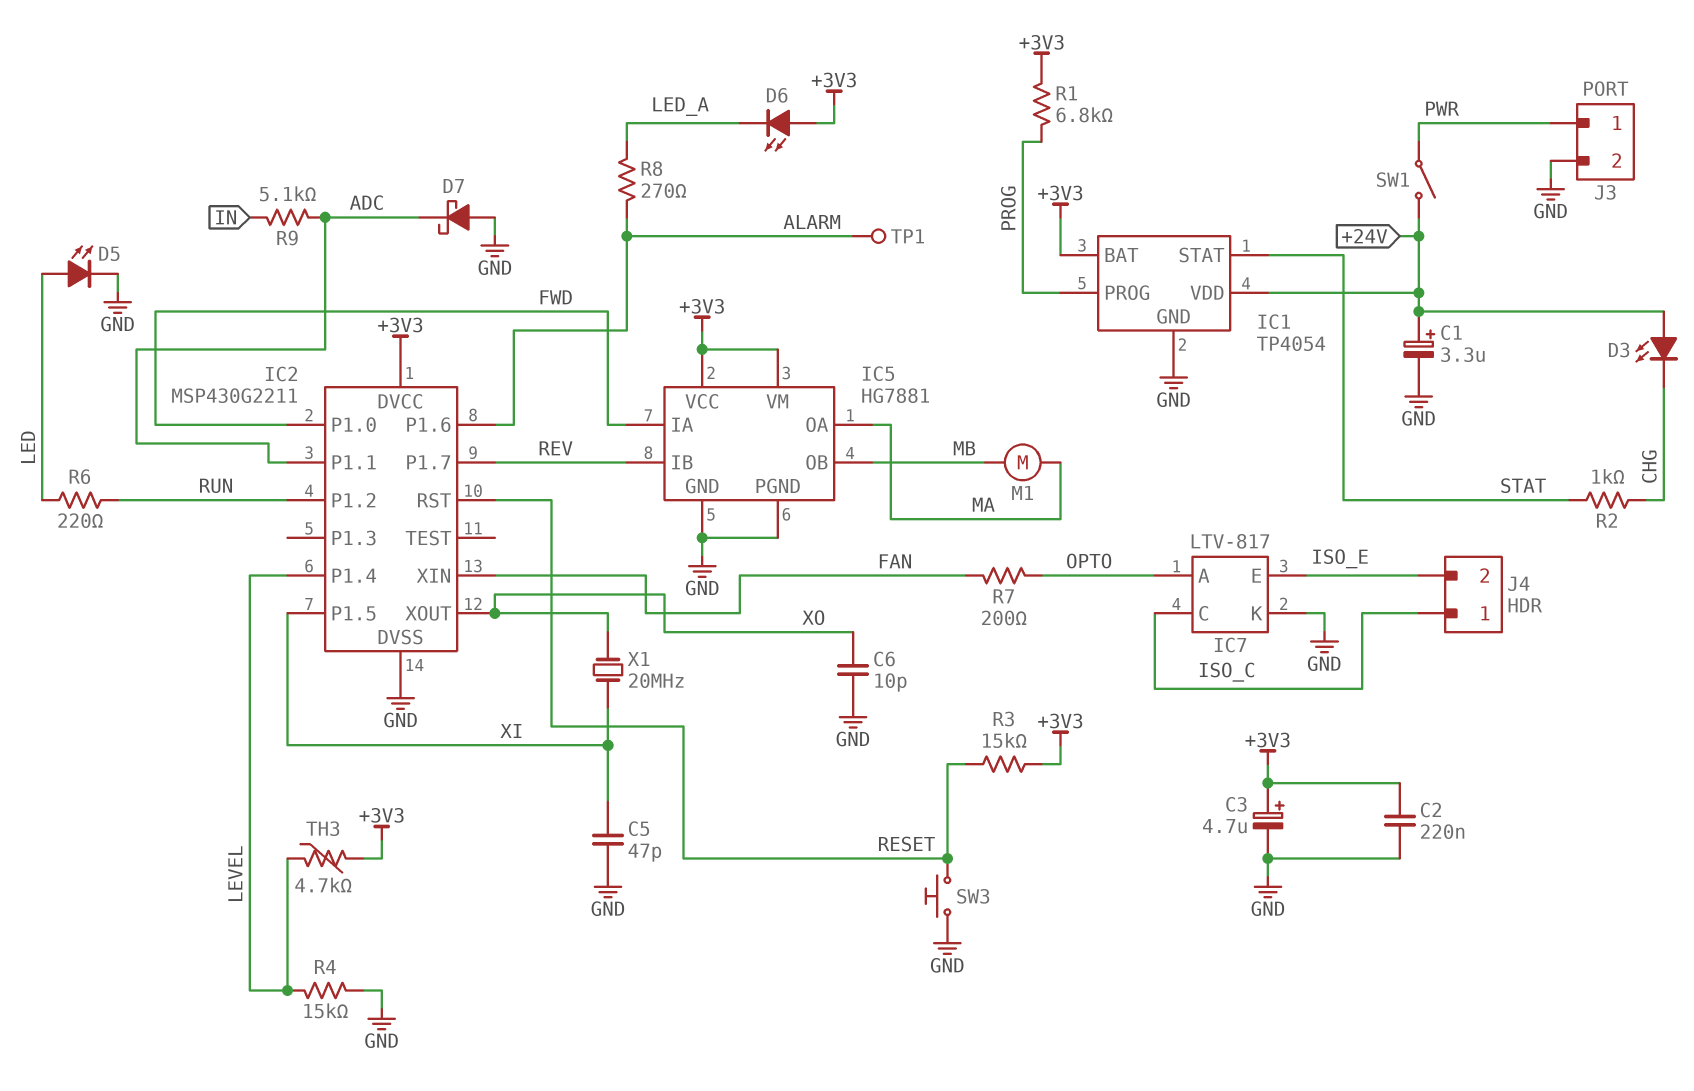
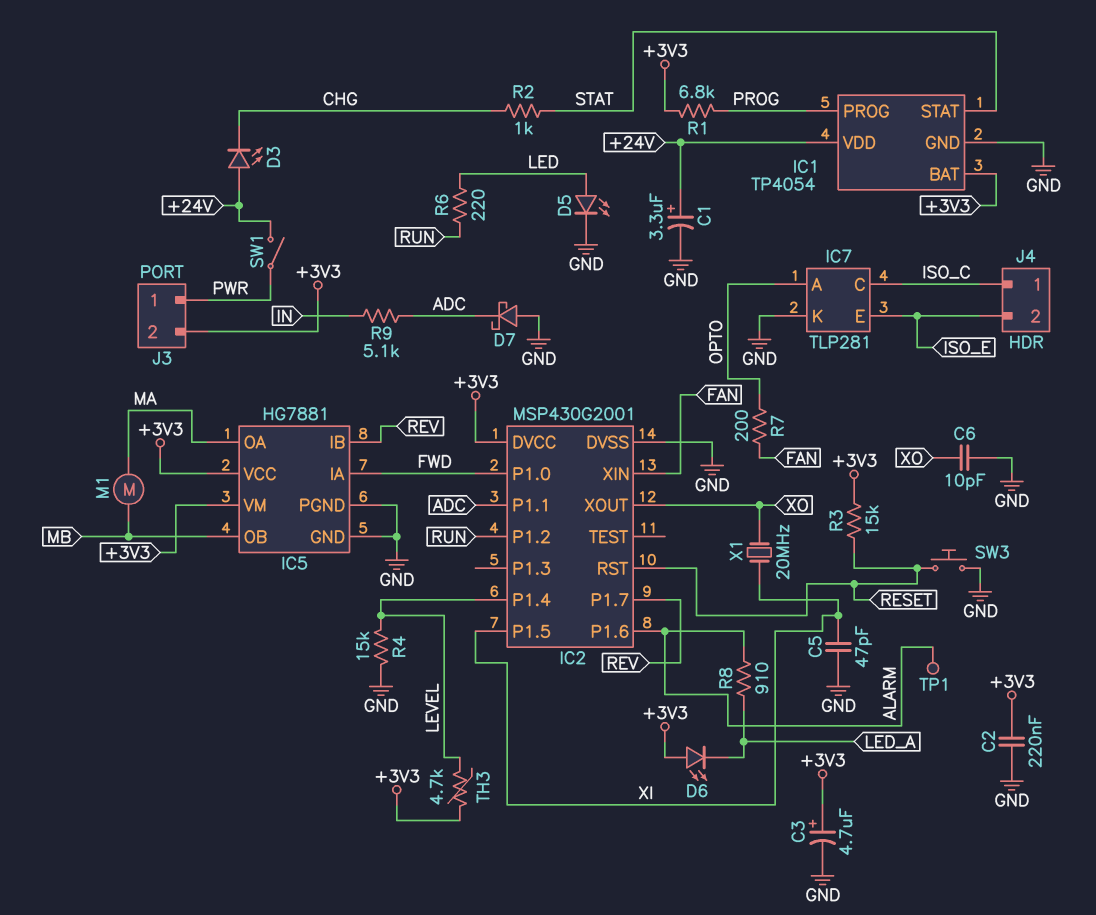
IC2: MSP430G2211 -> MSP430G2001
IC7: LTV-817 -> TLP281
J3 pin 2: GND -> +3V3
R8: 270 (ALARM, LED_A) -> 910 (ALARM, LED_A)

